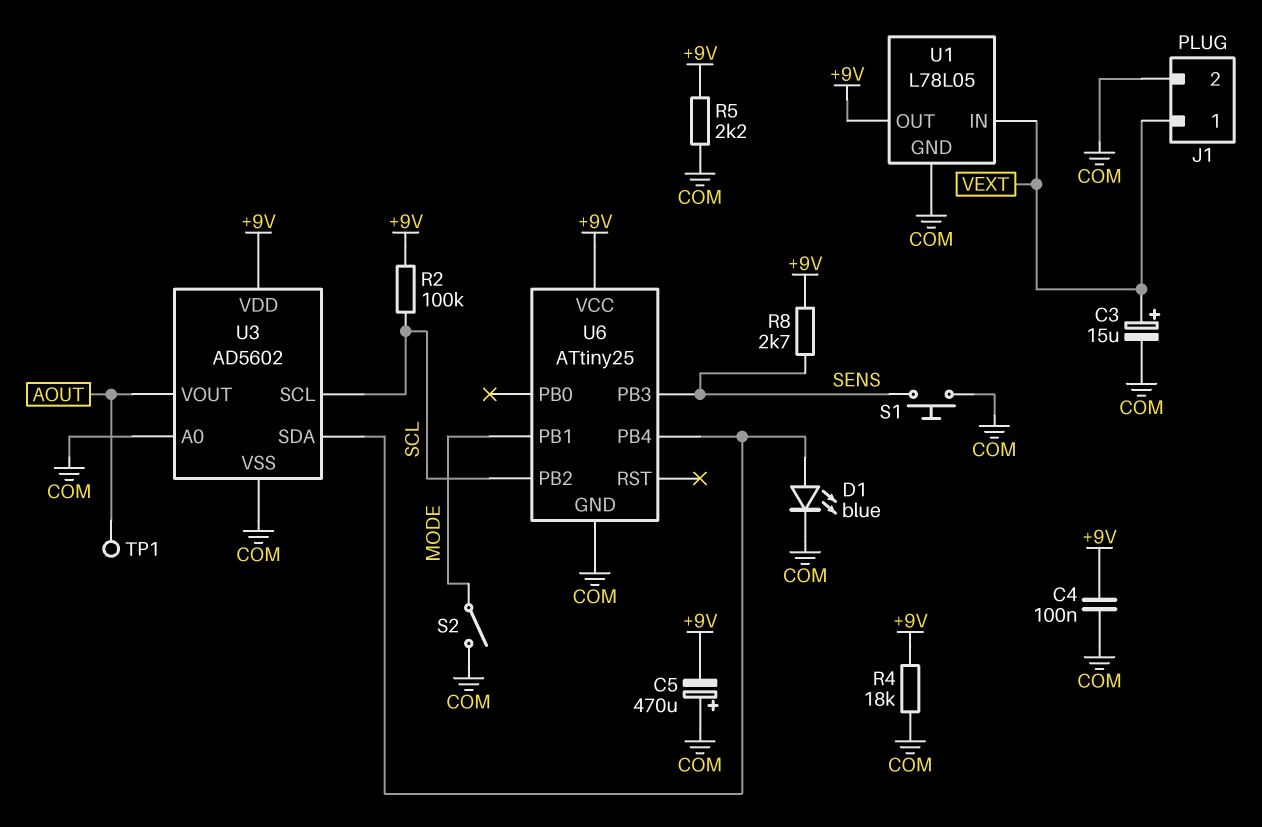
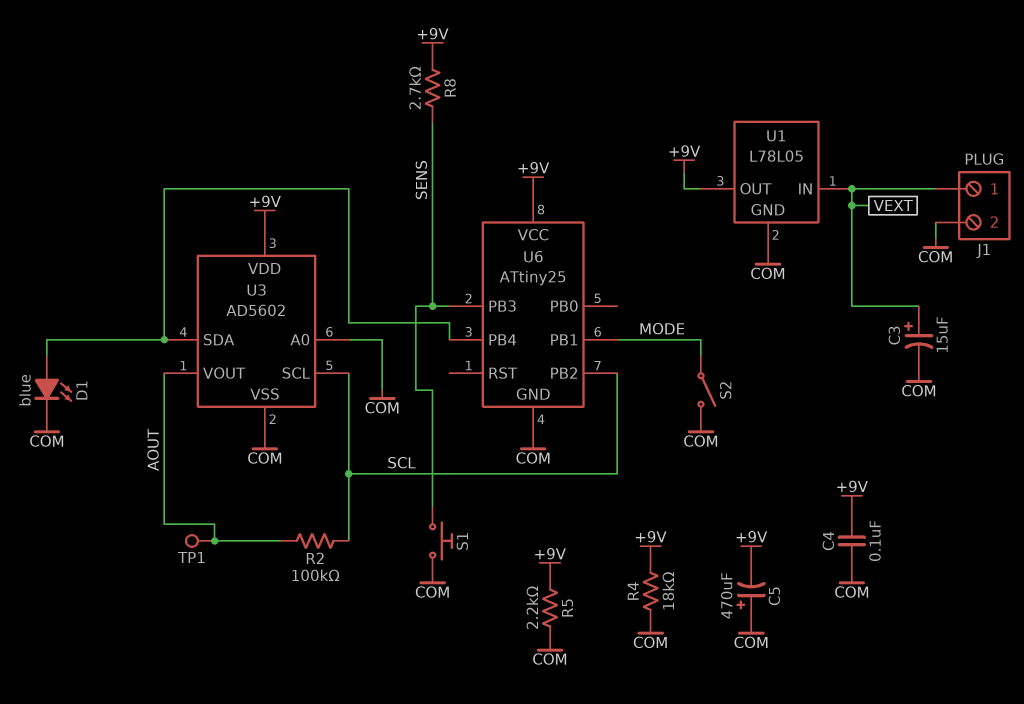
R2: 100k (+9V, SCL) -> 100k (AOUT, SCL)

